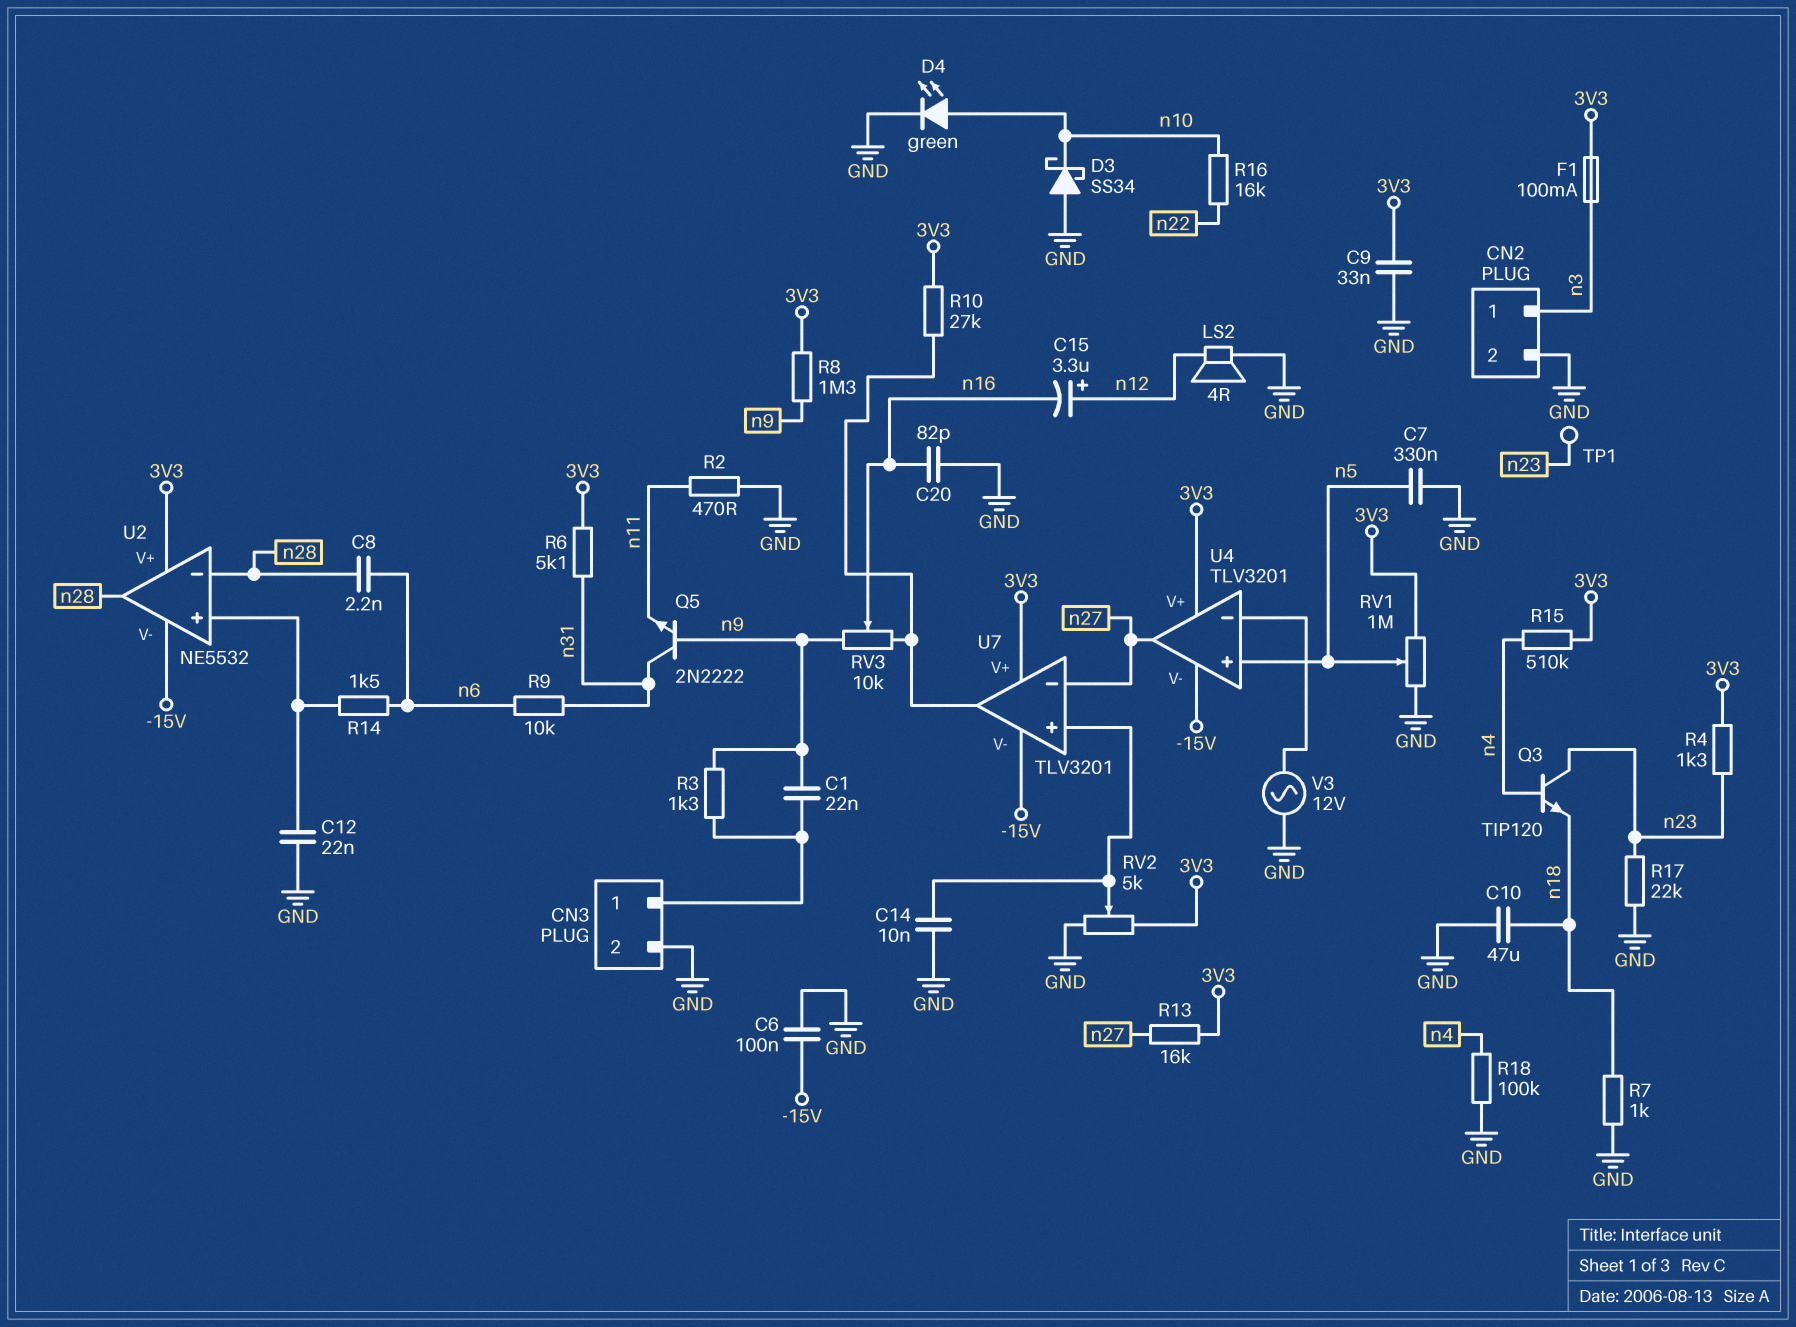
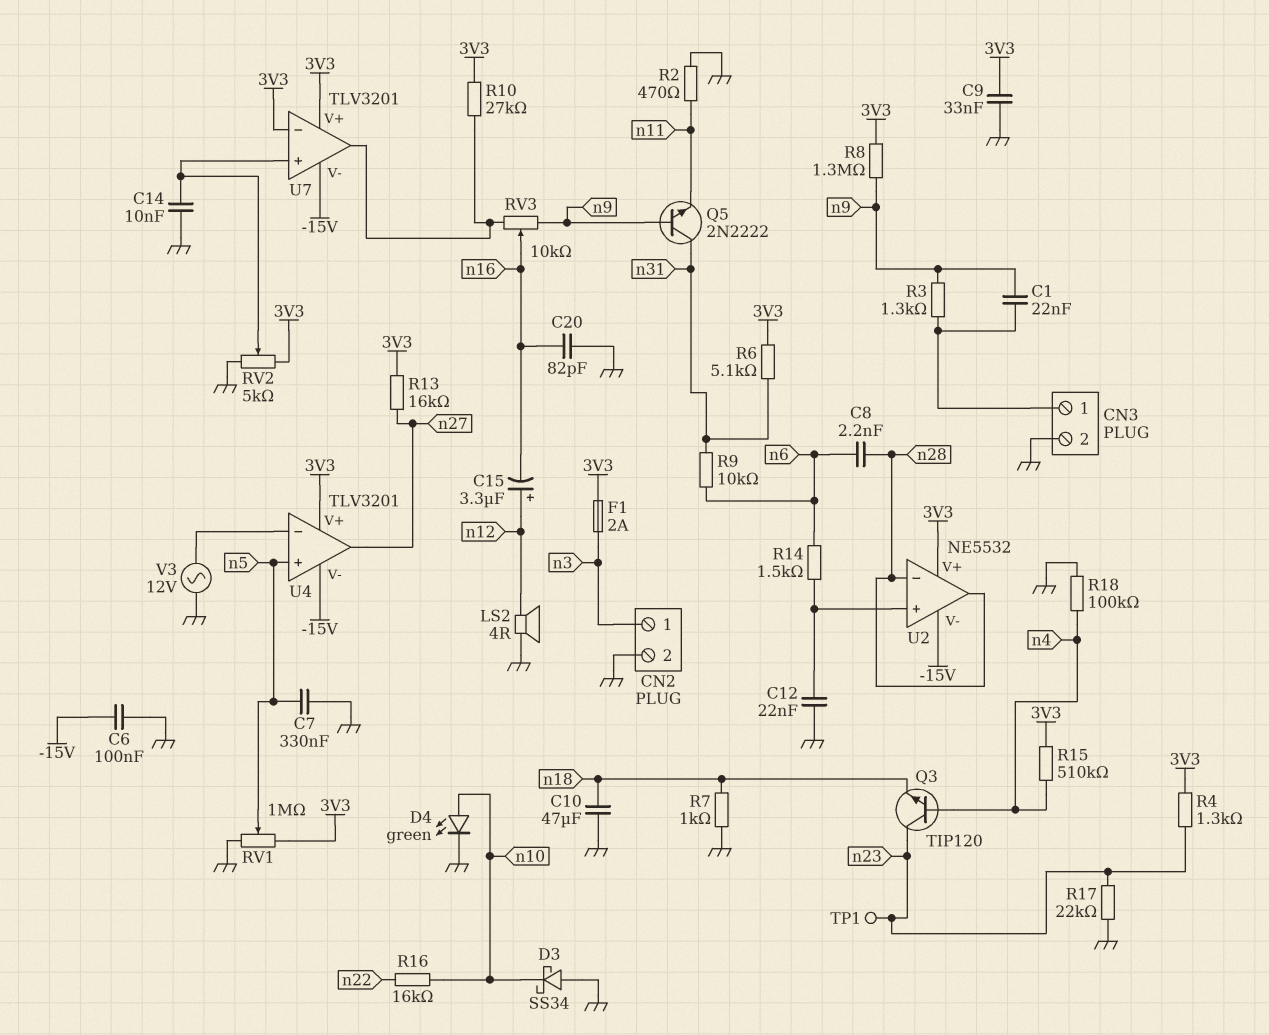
F1: 100mA (3V3, n3) -> 2A (3V3, n3)
U7 pin in-: n27 -> 3V3

